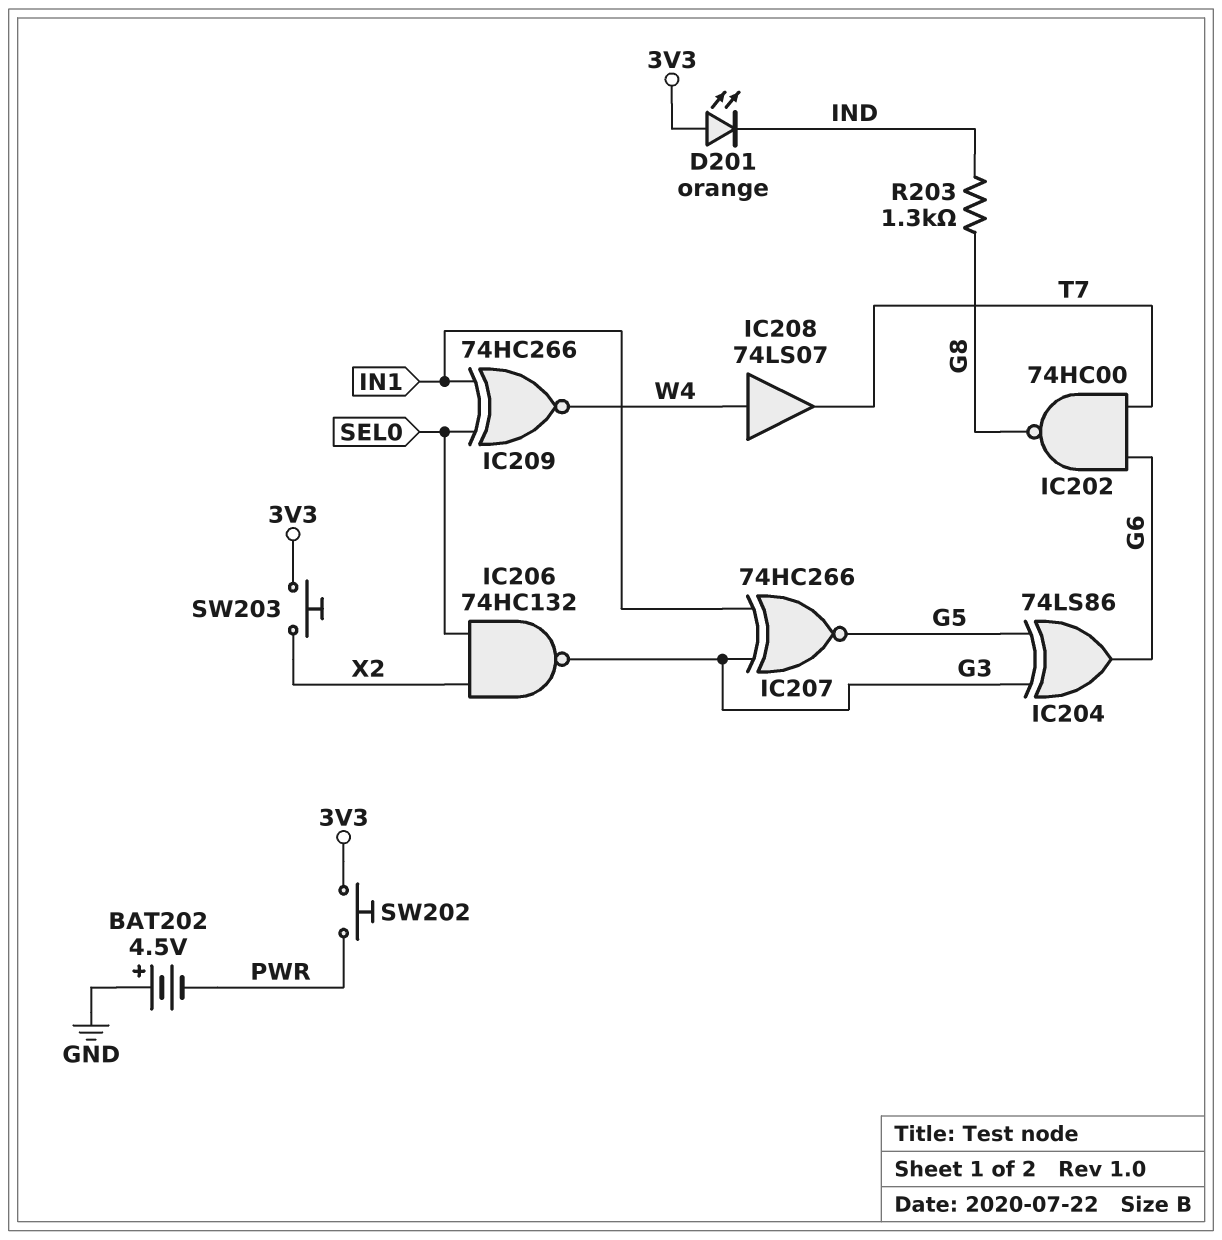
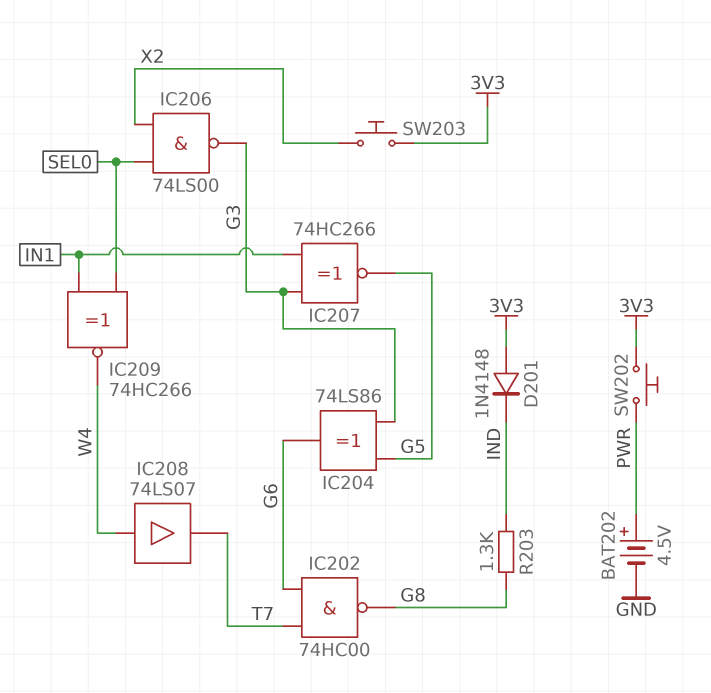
BAT202: 4.5V (plus GND, minus PWR) -> 4.5V (plus PWR, minus GND)
D201: LED orange (A 3V3, K IND) -> diode 1N4148 (A 3V3, K IND)
IC206: NAND 74HC132 (in SEL0, in X2, out G3) -> NAND 74LS00 (in SEL0, in X2, out G3)

